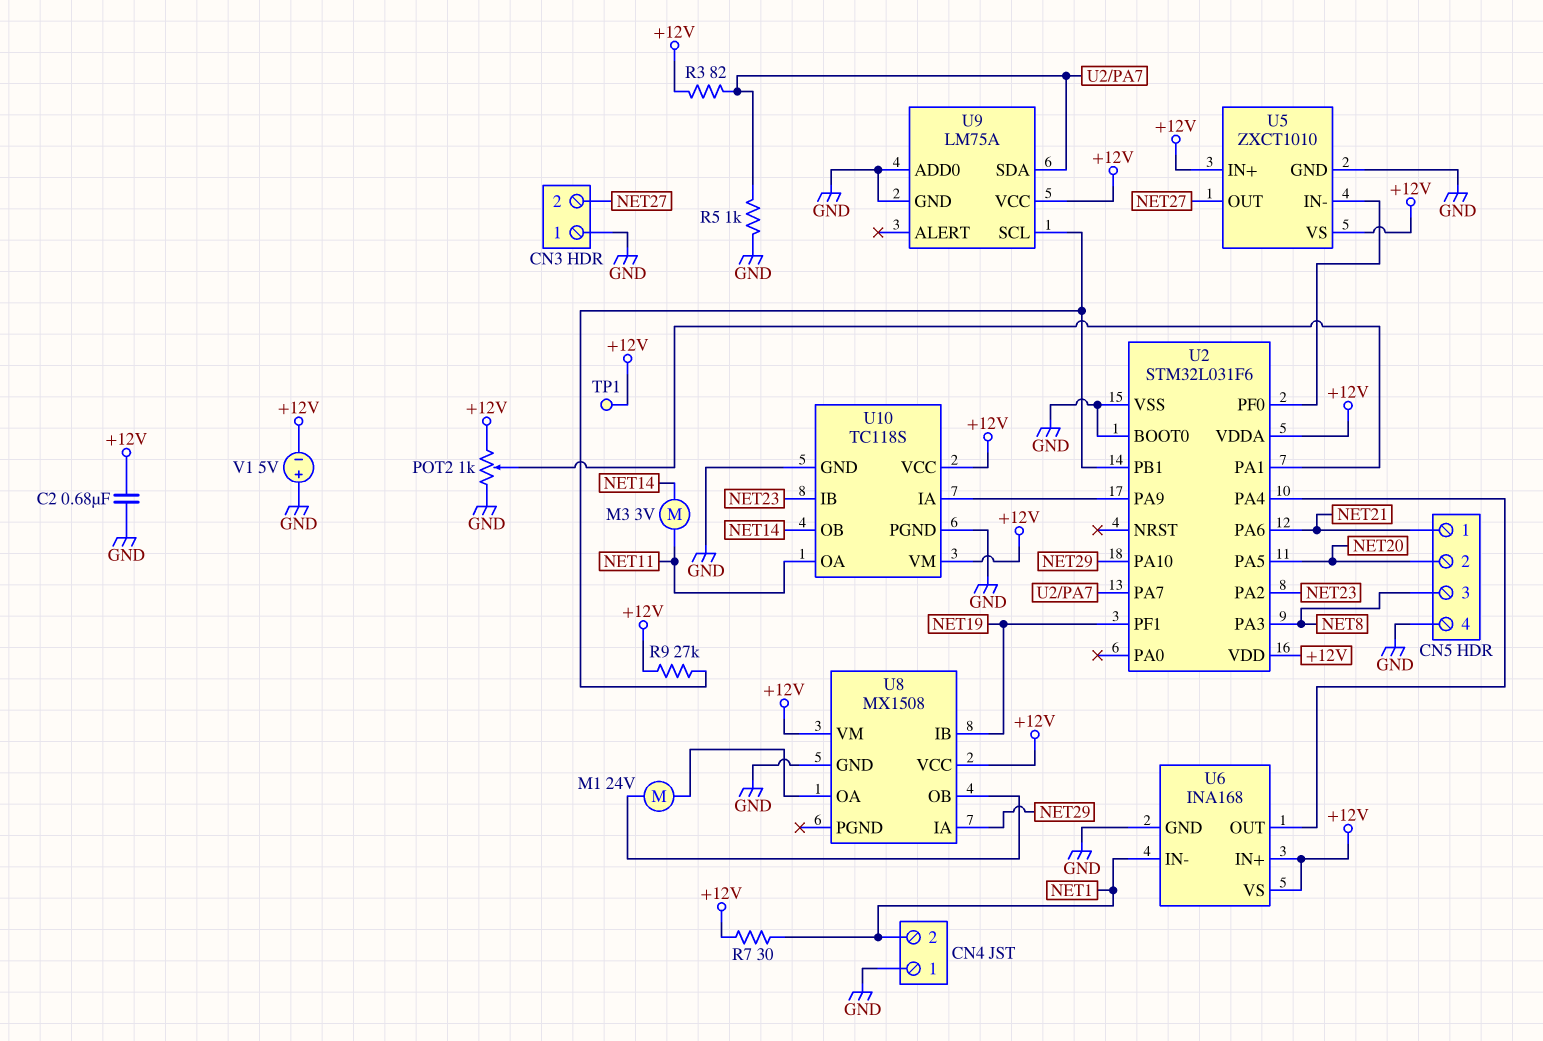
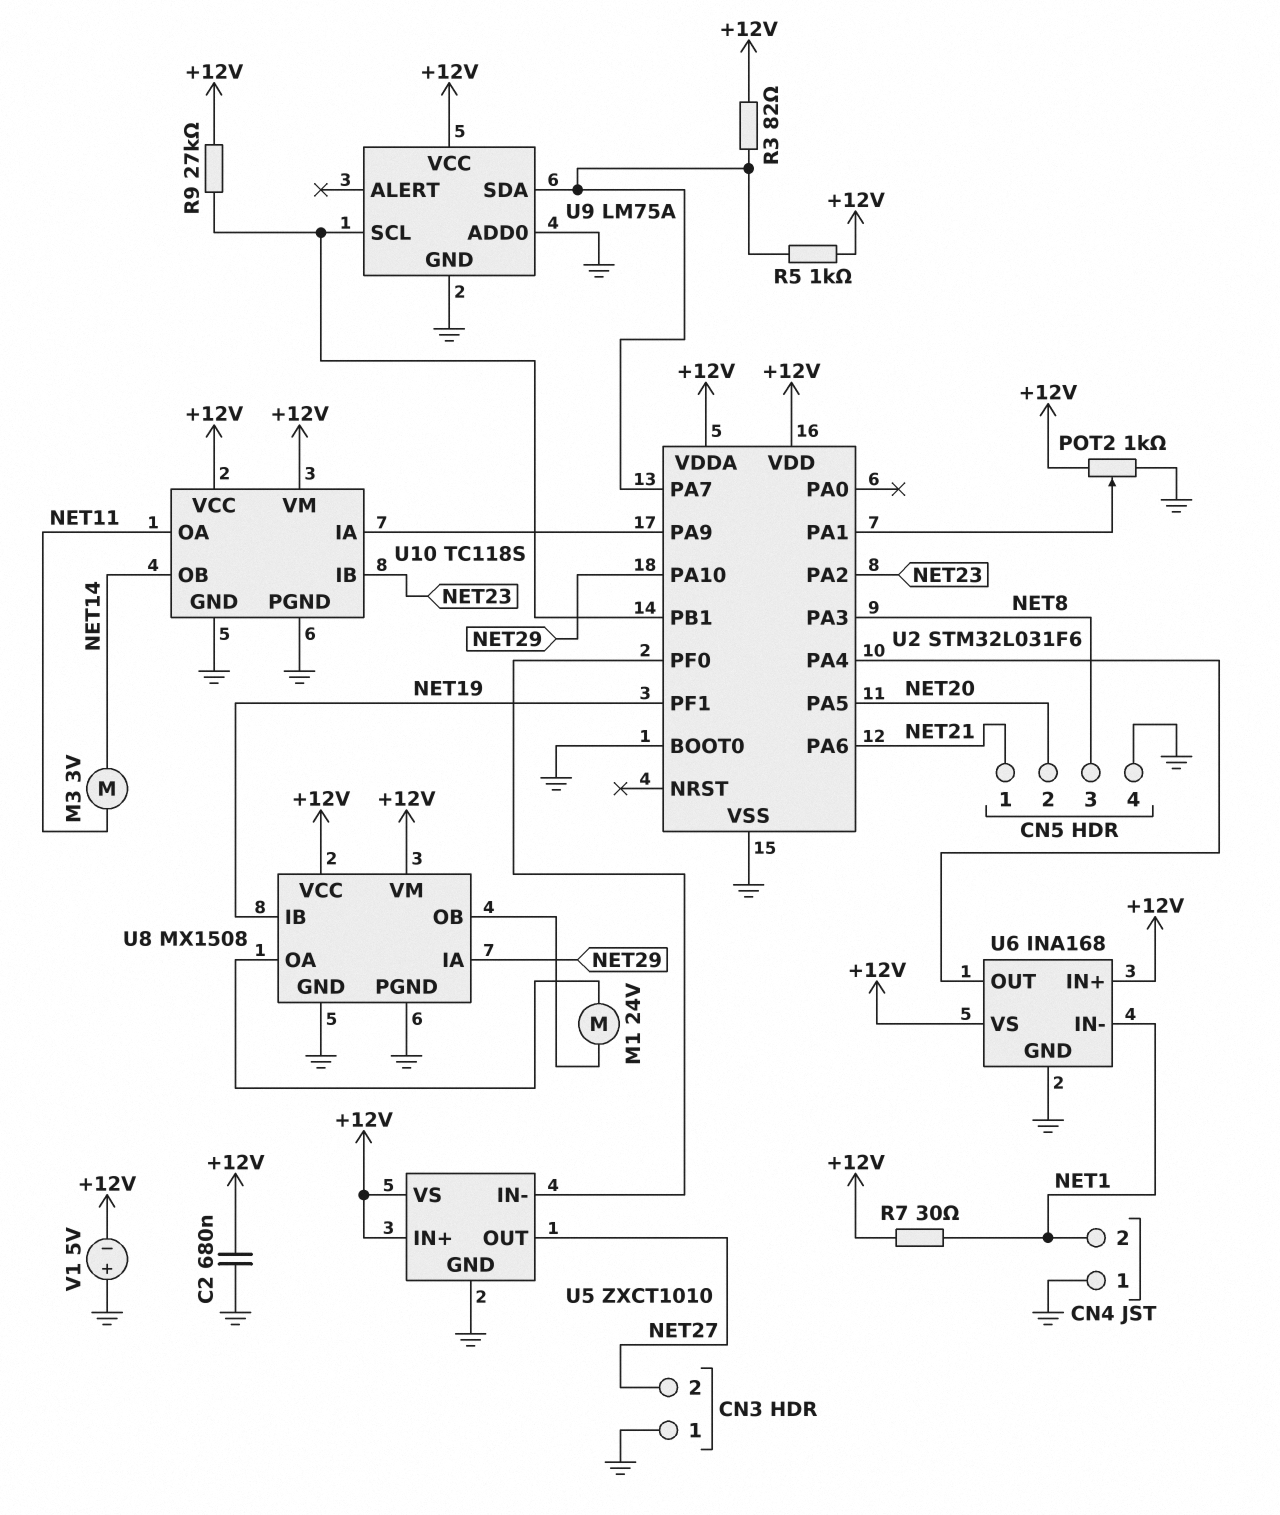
R5: 1k (GND, U2/PA7) -> 1k (+12V, U2/PA7)
TP1: test point (+12V) -> none
U8 pin PGND: none -> GND

